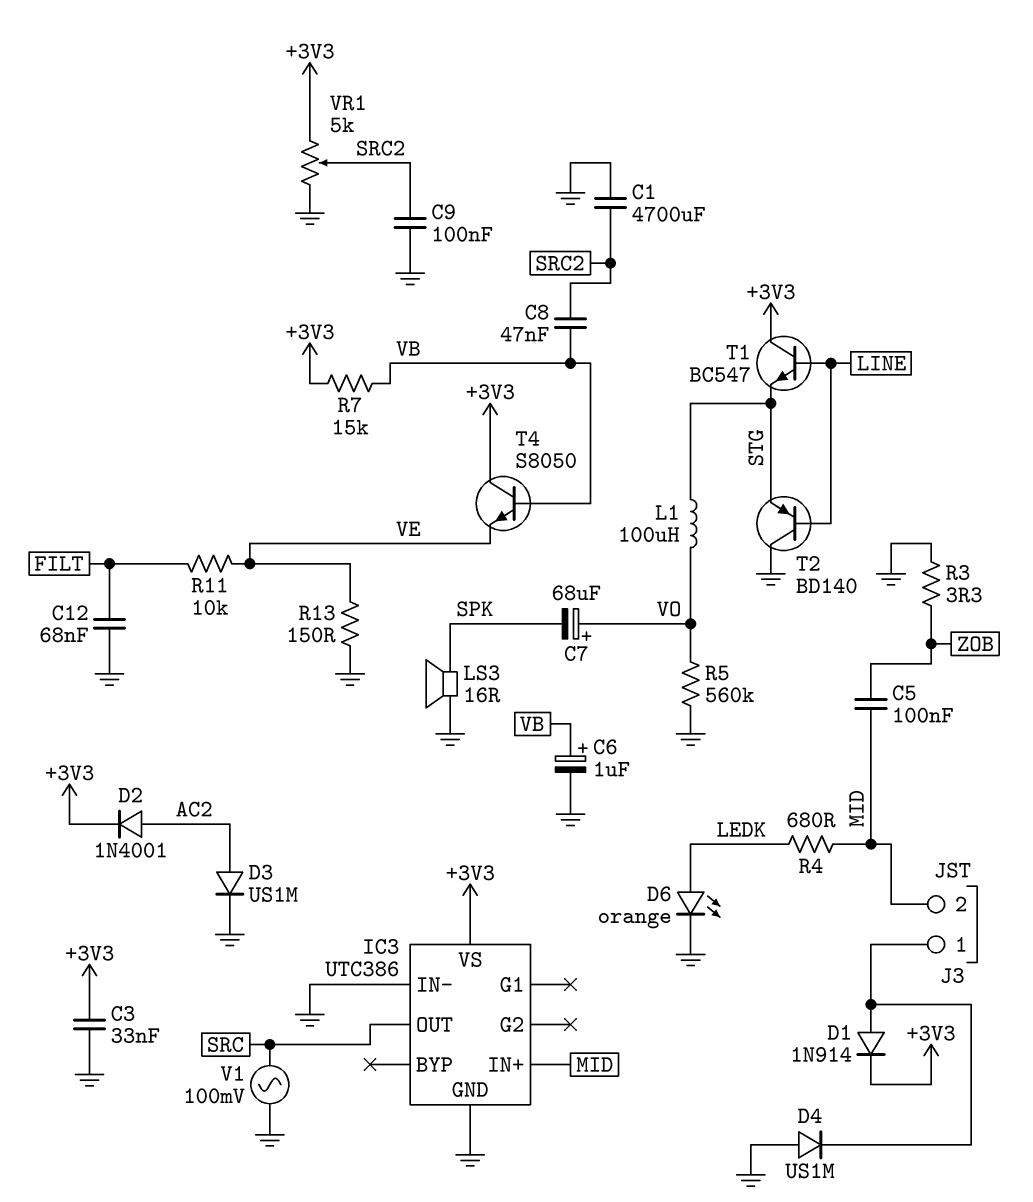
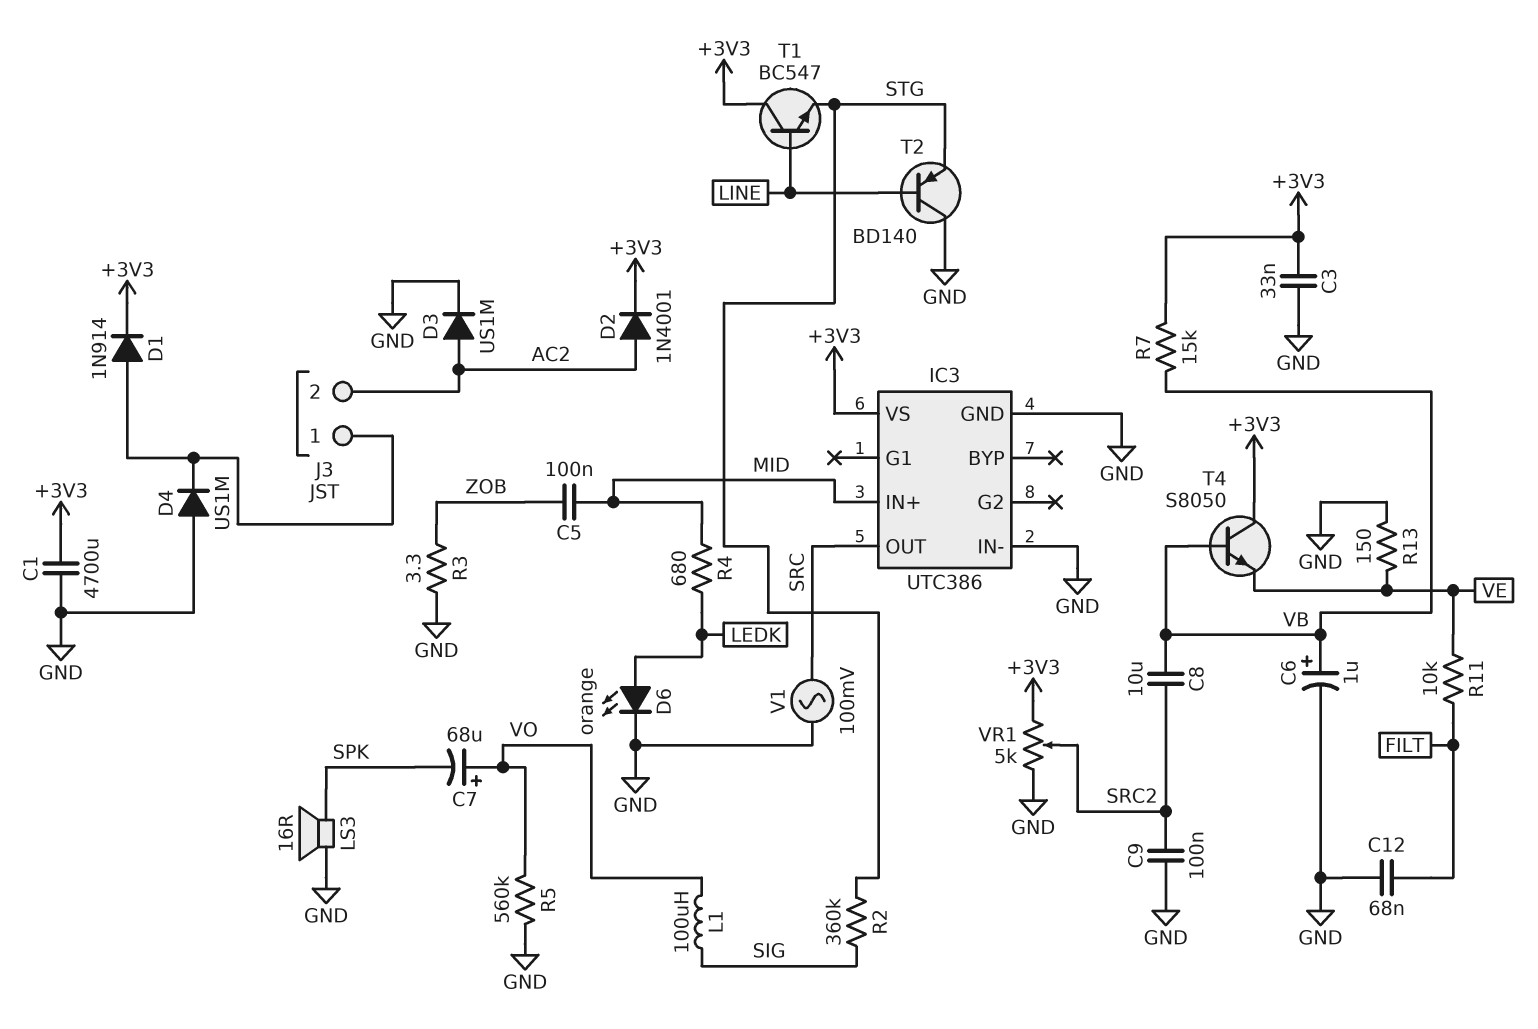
C1: 4700uF (GND, SRC2) -> 4700uF (+3V3, GND)
C8: 47nF (SRC2, VB) -> 10uF (SRC2, VB)
J3 pin 2: MID -> AC2
L1: 100uH (STG, VO) -> 100uH (SIG, VO)
R2: none -> 360k (SIG, STG)

